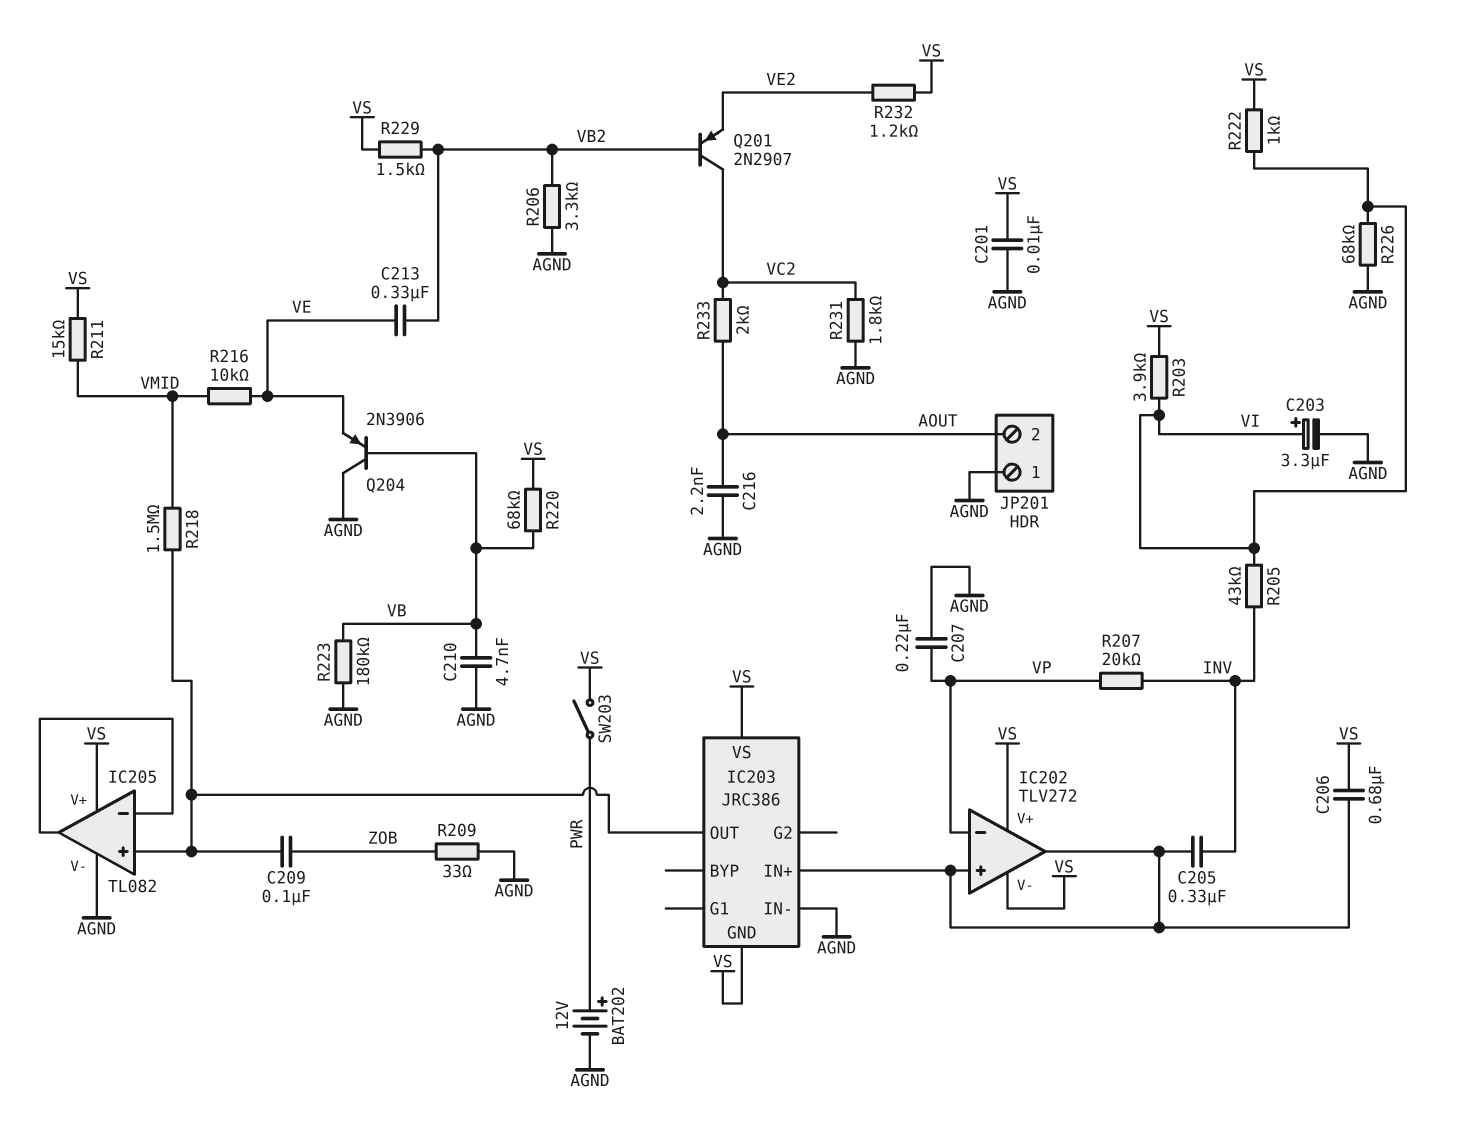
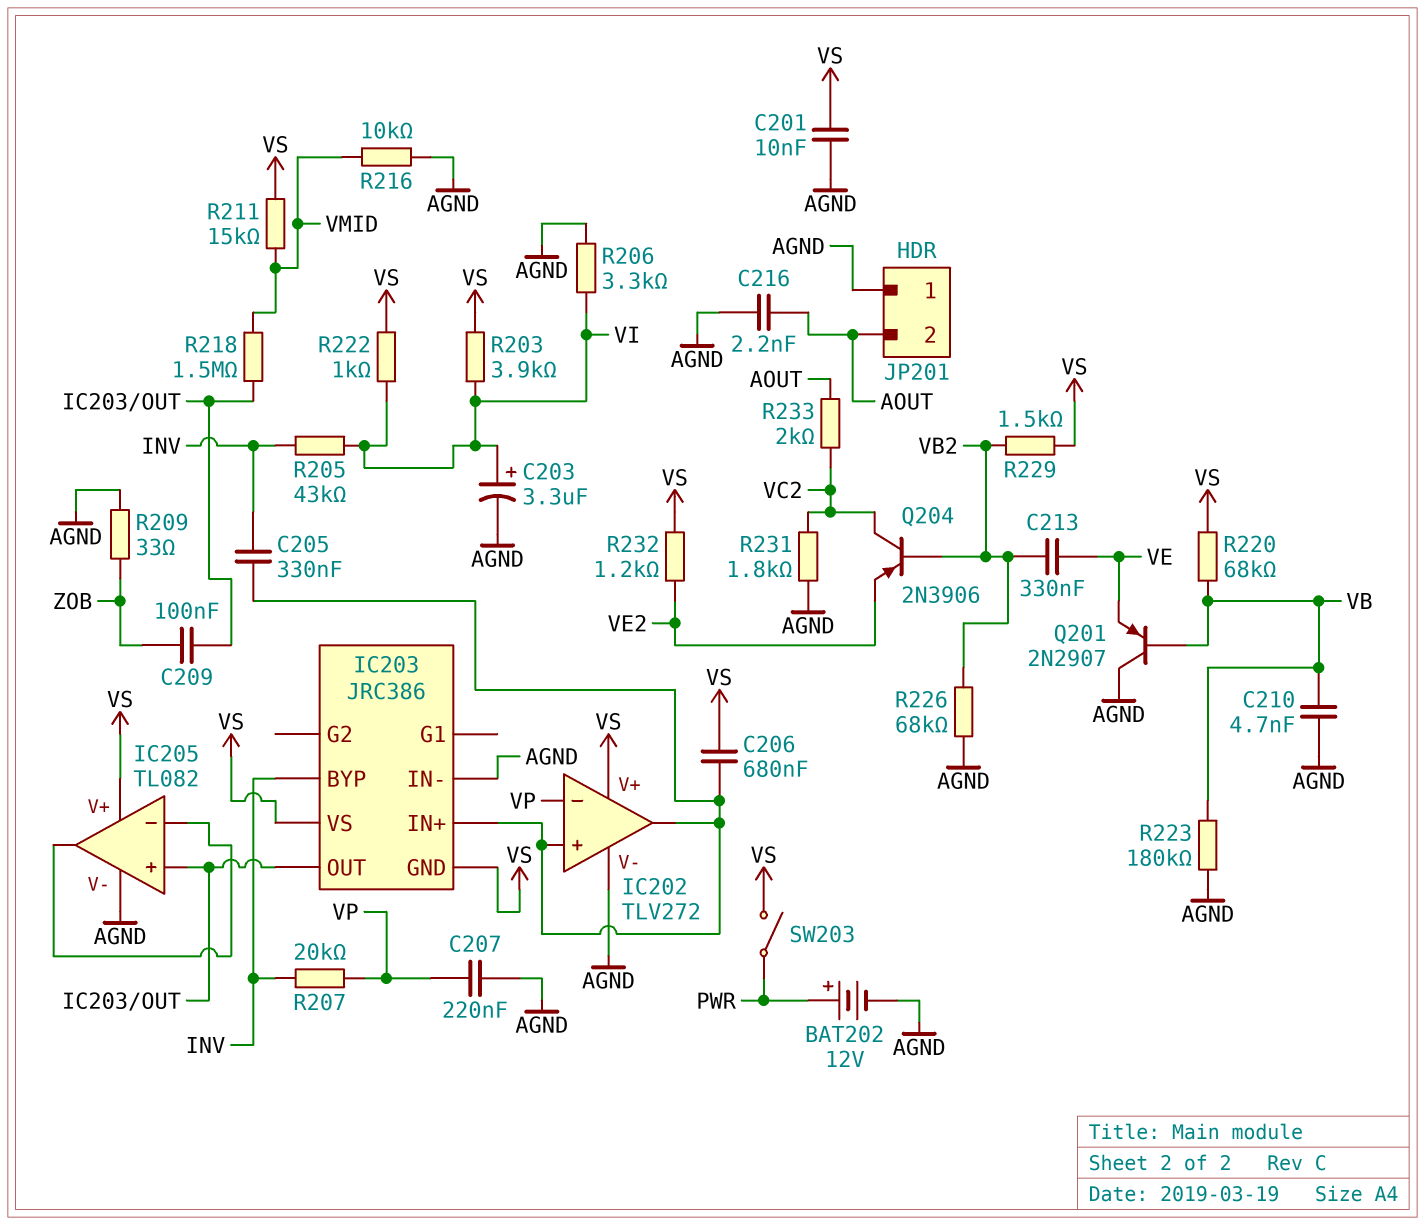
IC202 pin V-: VS -> AGND
IC203 pin BYP: none -> INV
Q201: PNP 2N2907 (B VB2, C VC2, E VE2) -> PNP 2N2907 (B VB, C AGND, E VE)
Q204: PNP 2N3906 (B VB, C AGND, E VE) -> PNP 2N3906 (B VB2, C VC2, E VE2)
R206: 3.3k (AGND, VB2) -> 3.3k (AGND, VI)
R216: 10k (VE, VMID) -> 10k (AGND, VMID)
R226: 68k (AGND, VI) -> 68k (AGND, VB2)

